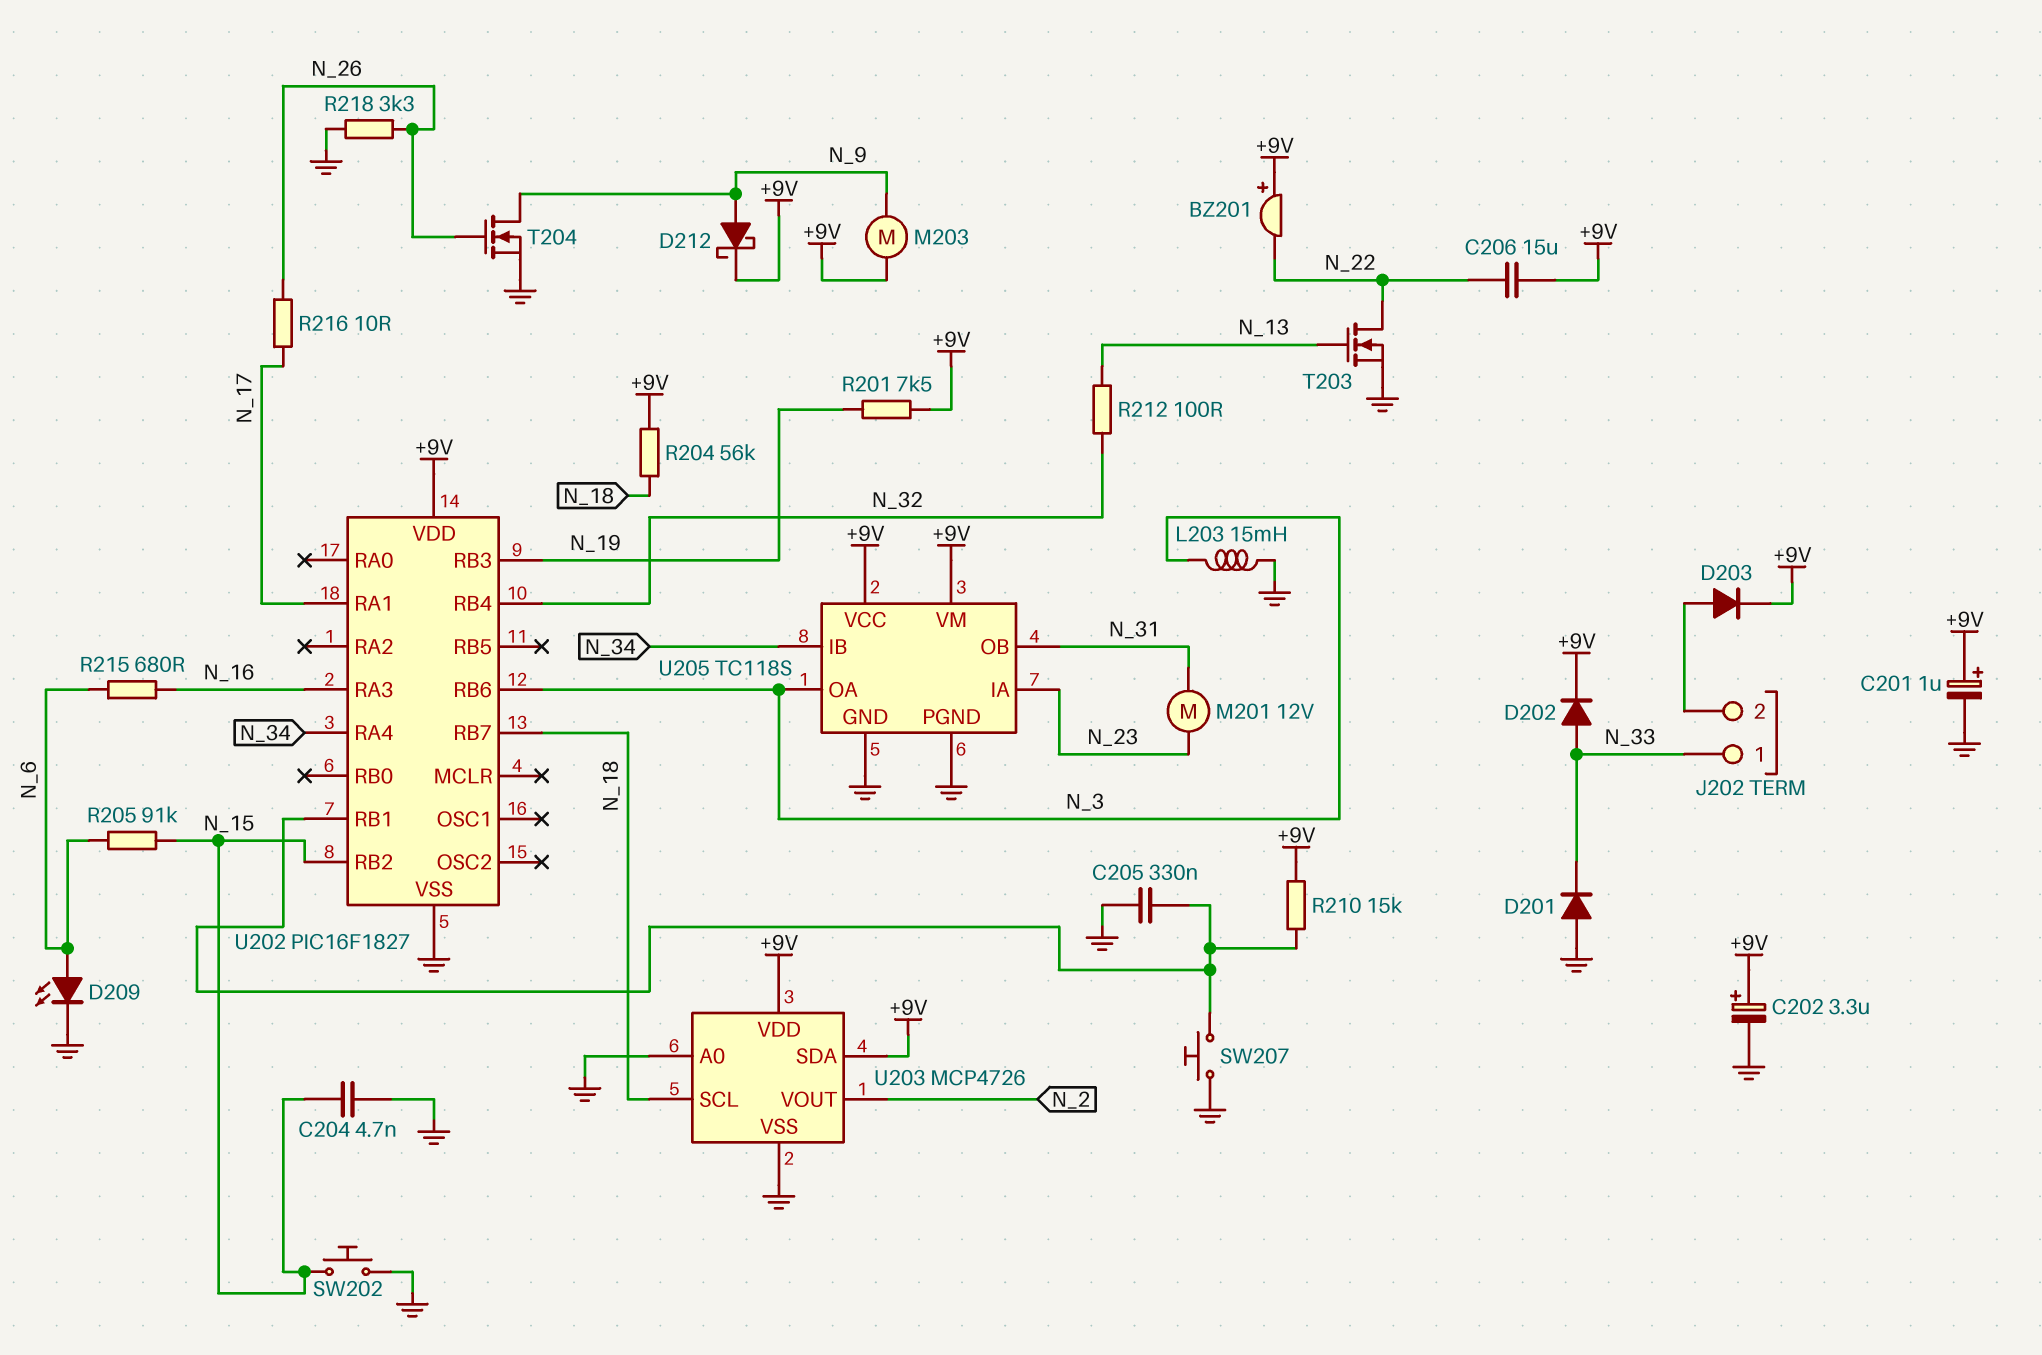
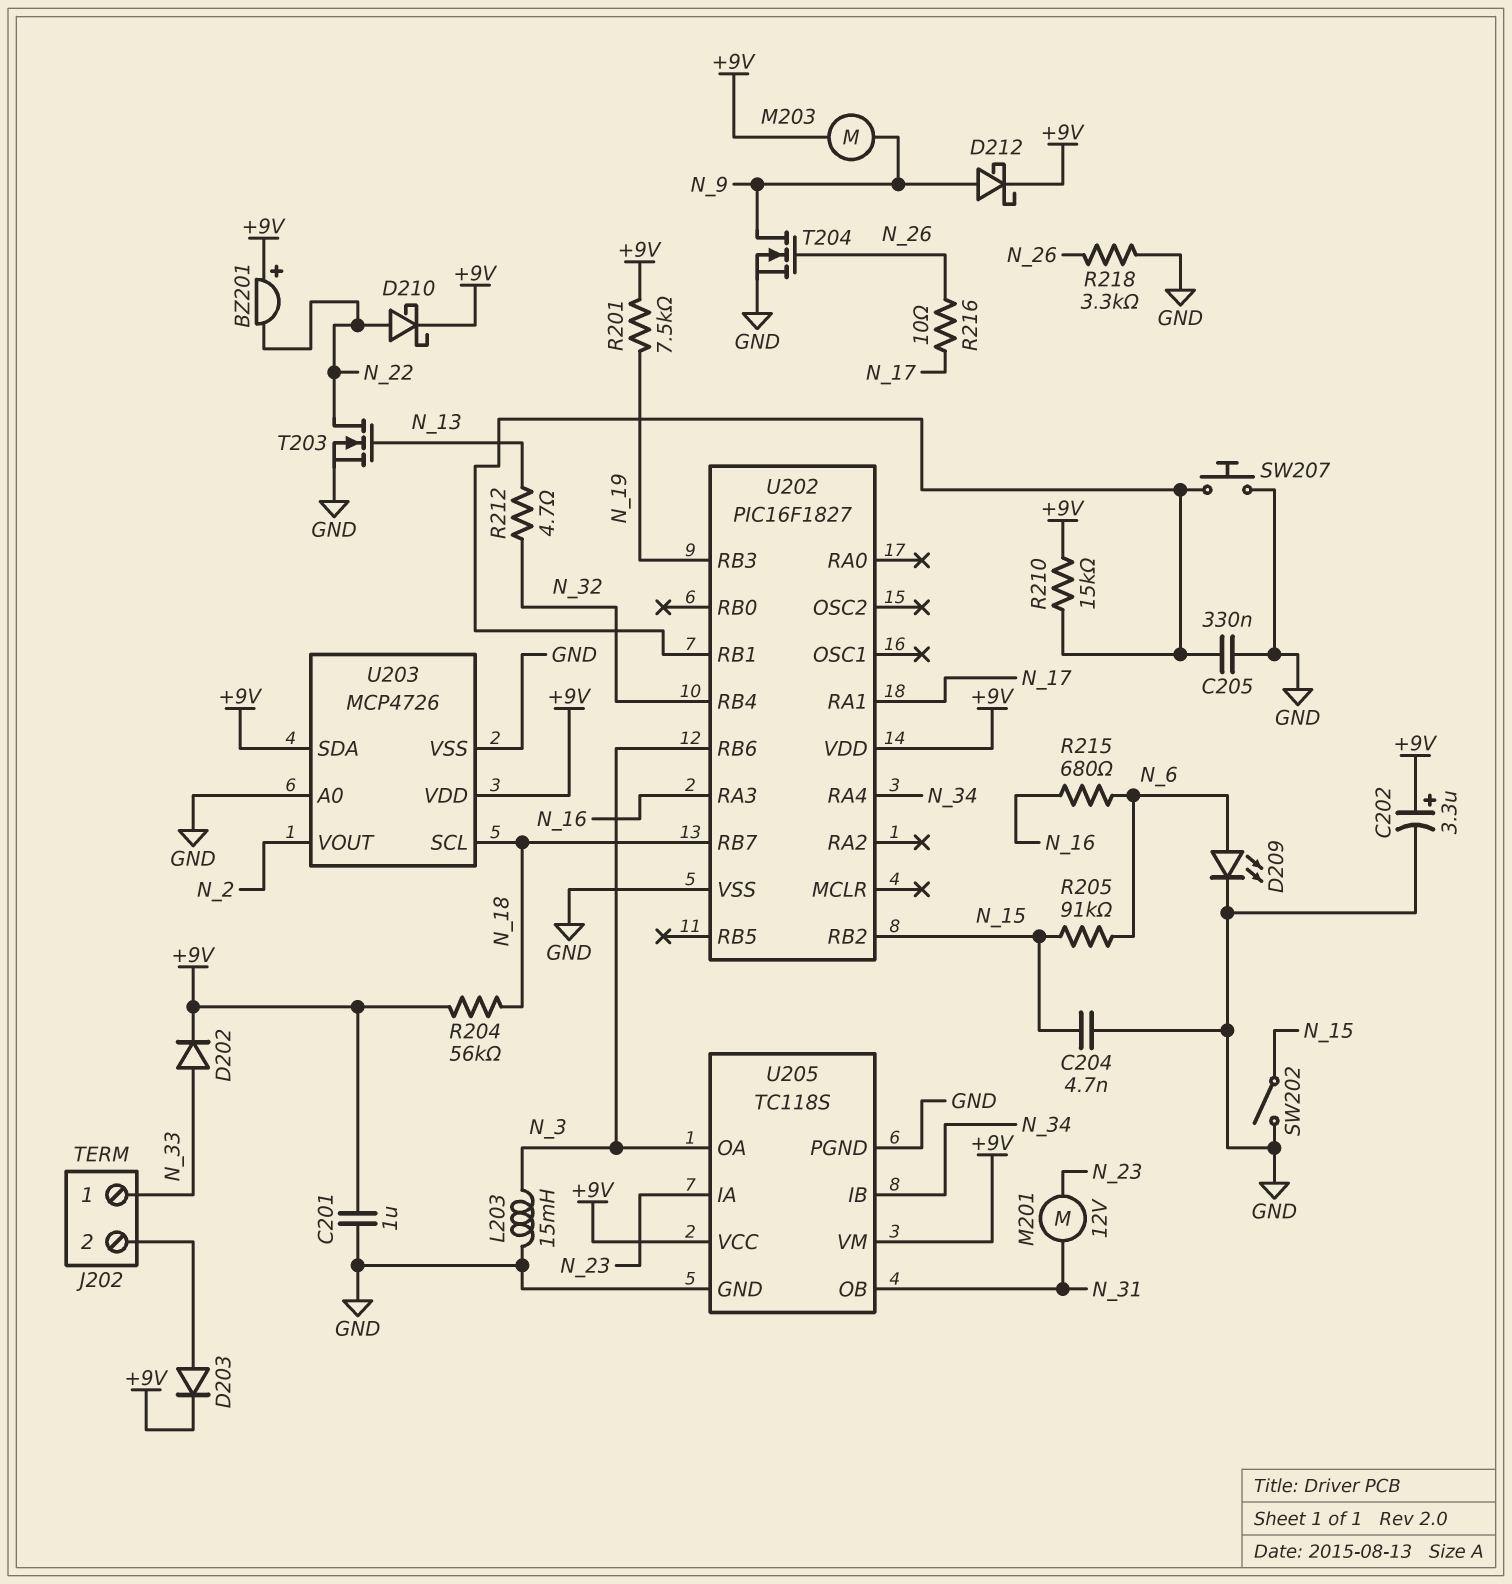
C201: 1uF (plus +9V, minus GND) -> 1uF (+9V, GND)
C206: 15uF (+9V, N_22) -> none
D201: diode (A GND, K N_33) -> none
D210: none -> schottky (A N_22, K +9V)
R212: 100 (N_13, N_32) -> 4.7 (N_13, N_32)
SW202: button (GND, N_15) -> switch (GND, N_15)

